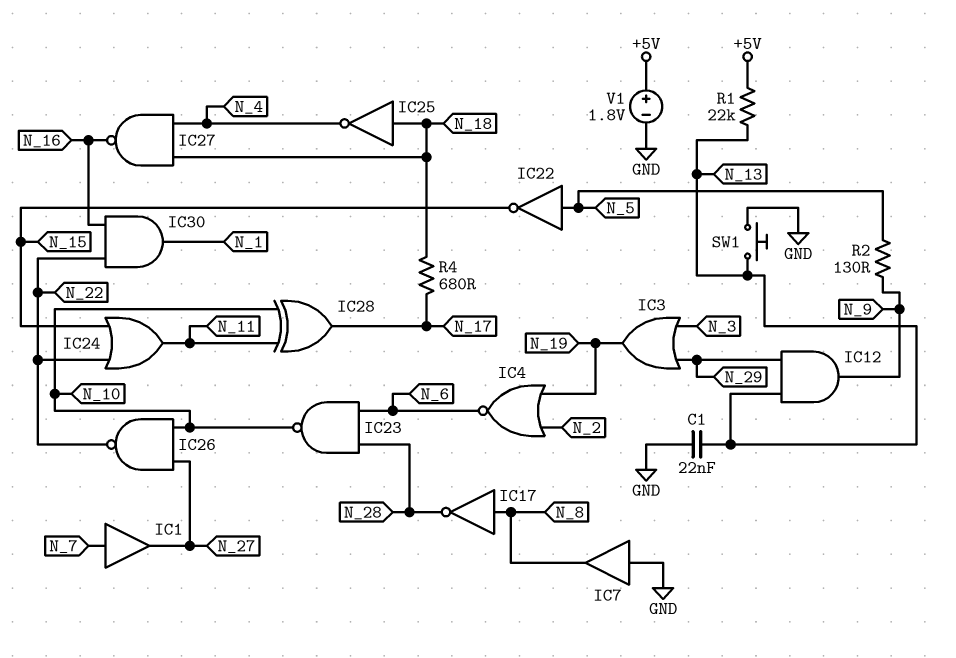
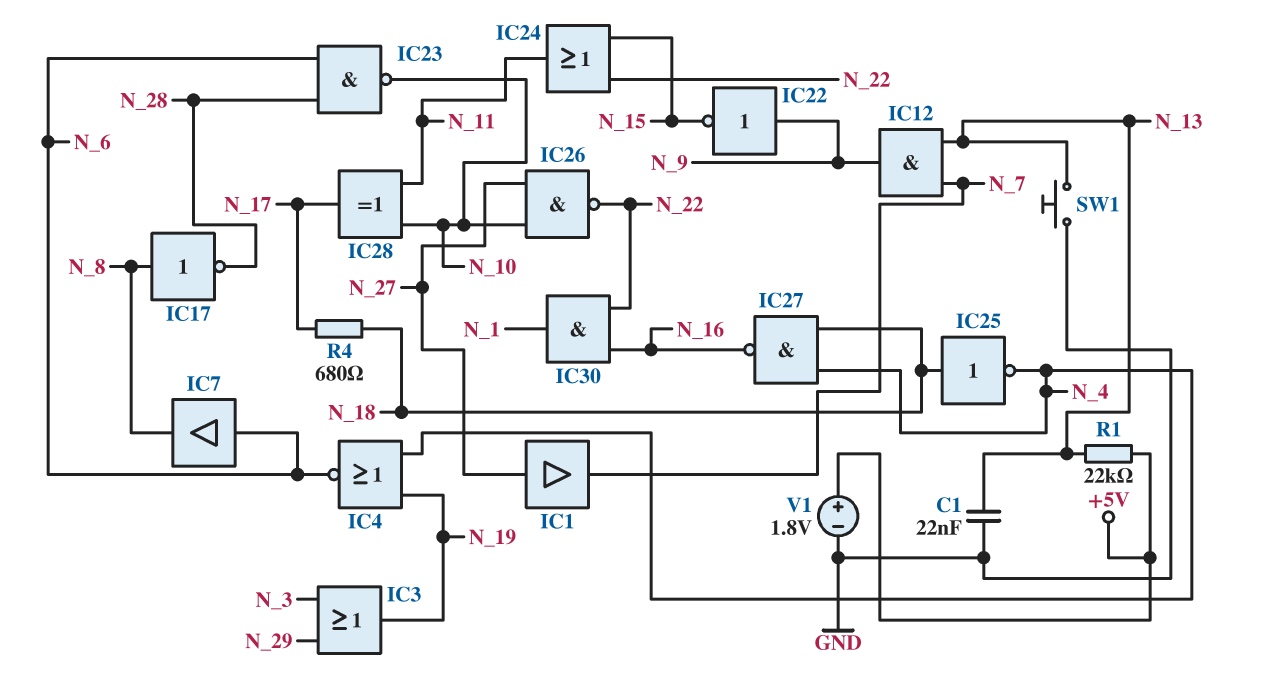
IC1: buffer (in N_7, out N_27) -> buffer (in N_27, out N_7)
IC4: NOR (in N_2, in N_19, out N_6) -> NOR (in N_4, in N_19, out N_6)
IC7: buffer (in GND, out N_8) -> buffer (in N_6, out N_8)
IC12: AND (in N_13, in N_29, out N_9) -> AND (in N_7, in N_13, out N_9)
IC22: NOT (in N_5, out N_15) -> NOT (in N_9, out N_15)
R2: 130 (N_5, N_9) -> none

